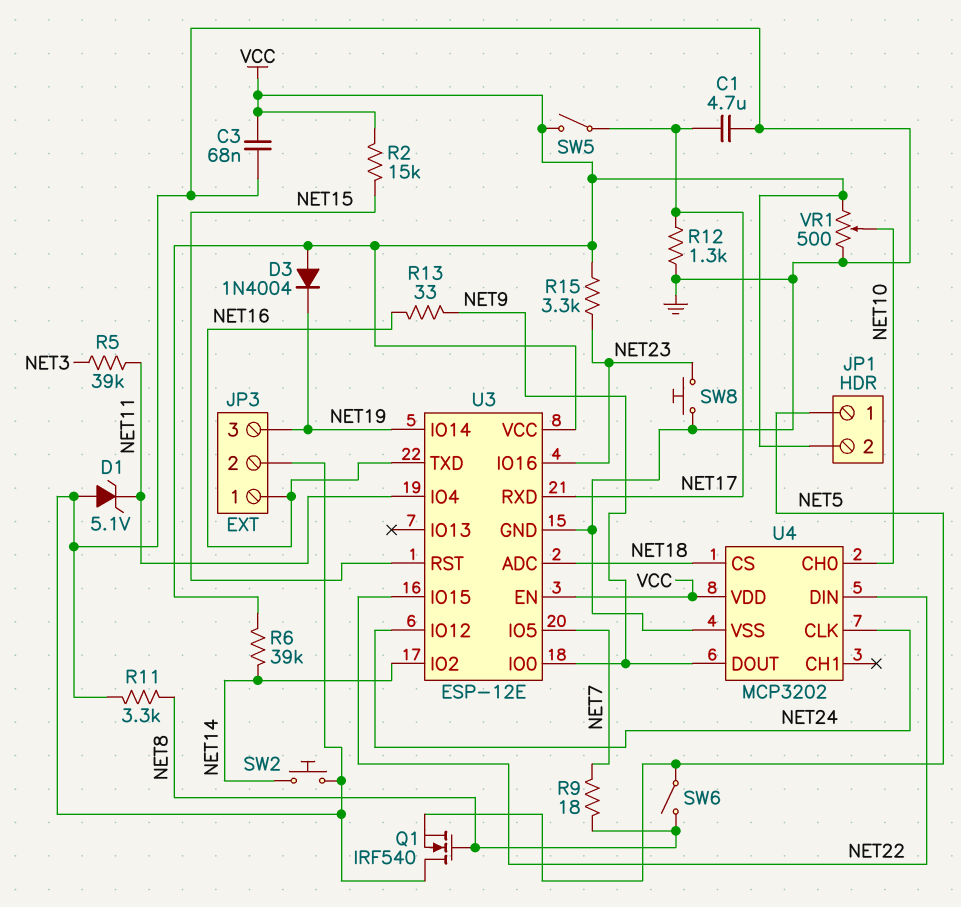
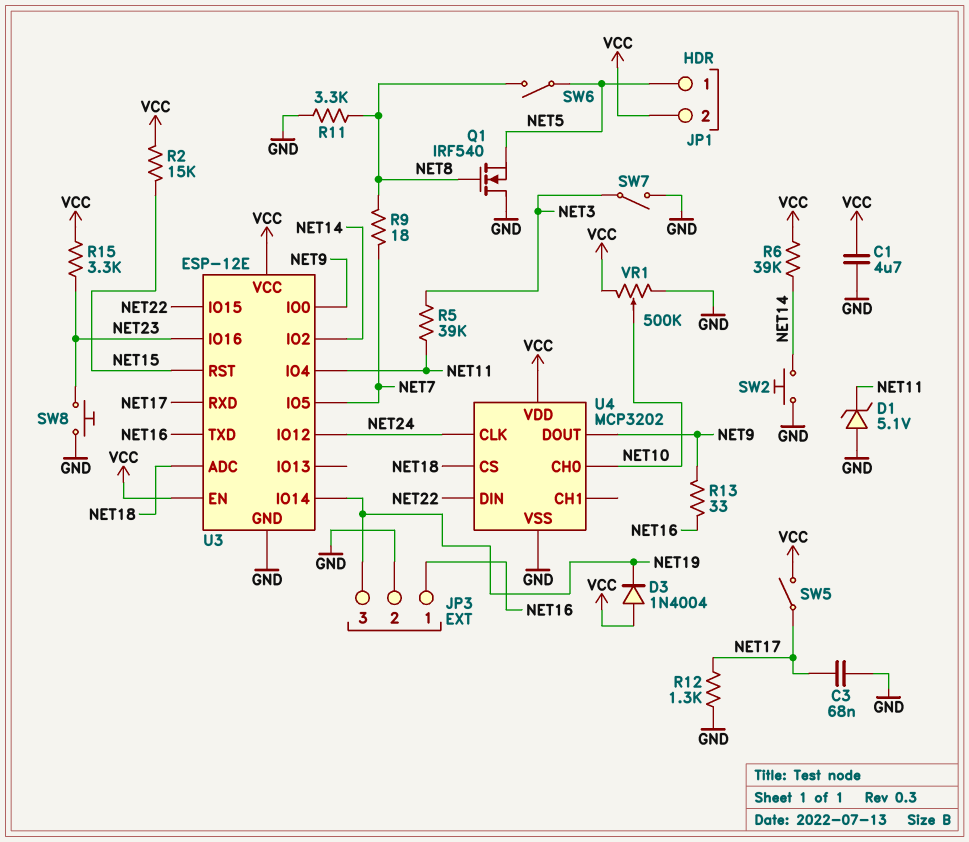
C1: 4.7uF (GND, NET17) -> 4.7uF (GND, VCC)
C3: 68nF (GND, VCC) -> 68nF (GND, NET17)
SW7: none -> switch (GND, NET3)
VR1: 500 (GND, VCC, wiper NET10) -> 500k (GND, VCC, wiper NET10)

